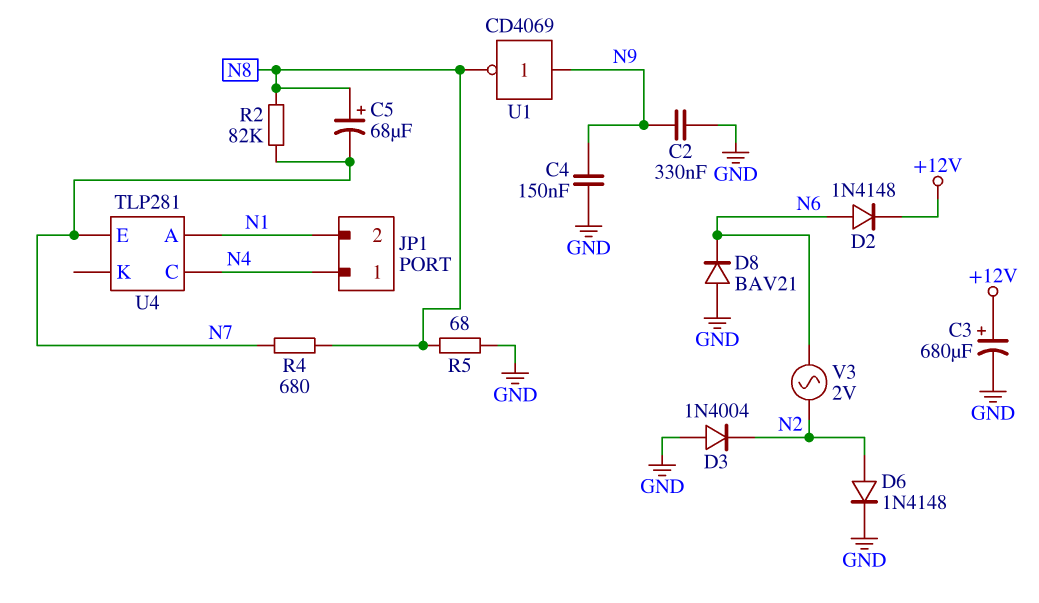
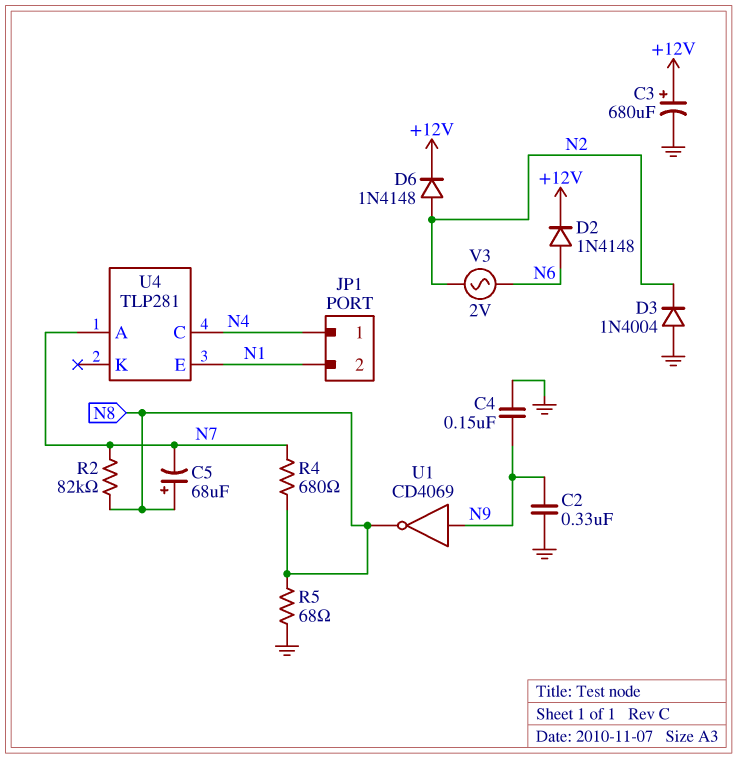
D6: diode 1N4148 (A N2, K GND) -> diode 1N4148 (A N2, K +12V)
D8: diode BAV21 (A GND, K N6) -> none
U4 pin A: N1 -> N7
U4 pin E: N7 -> N1

